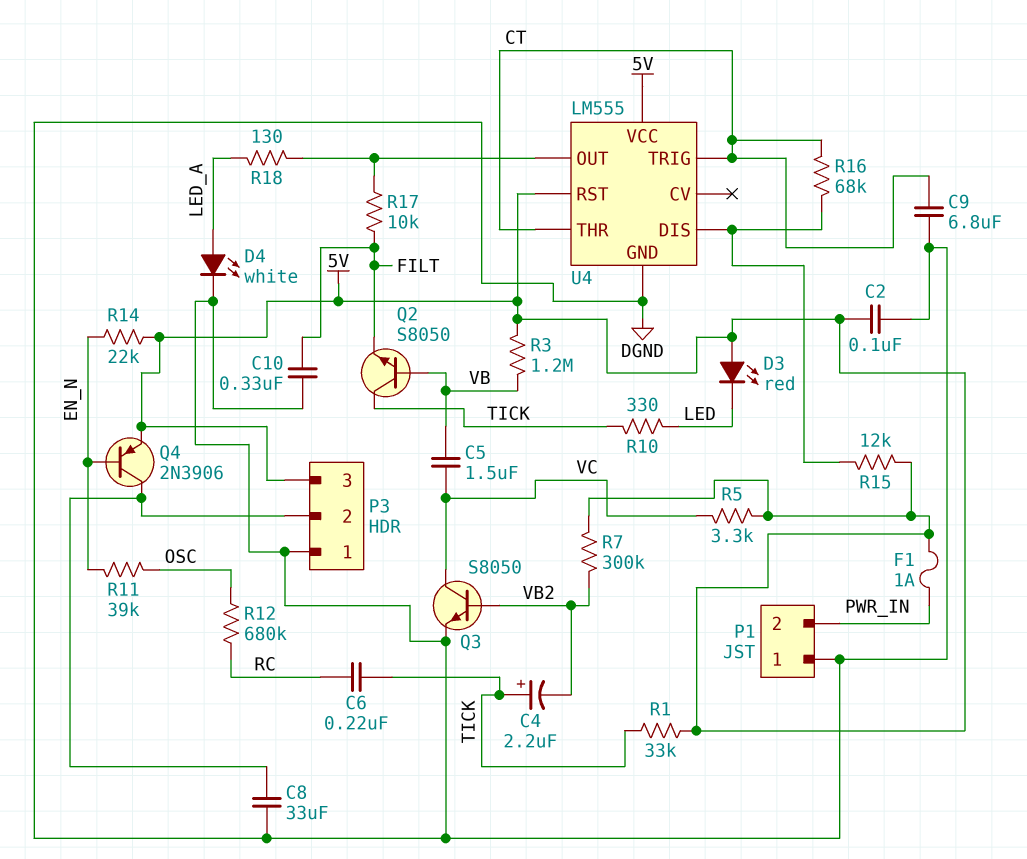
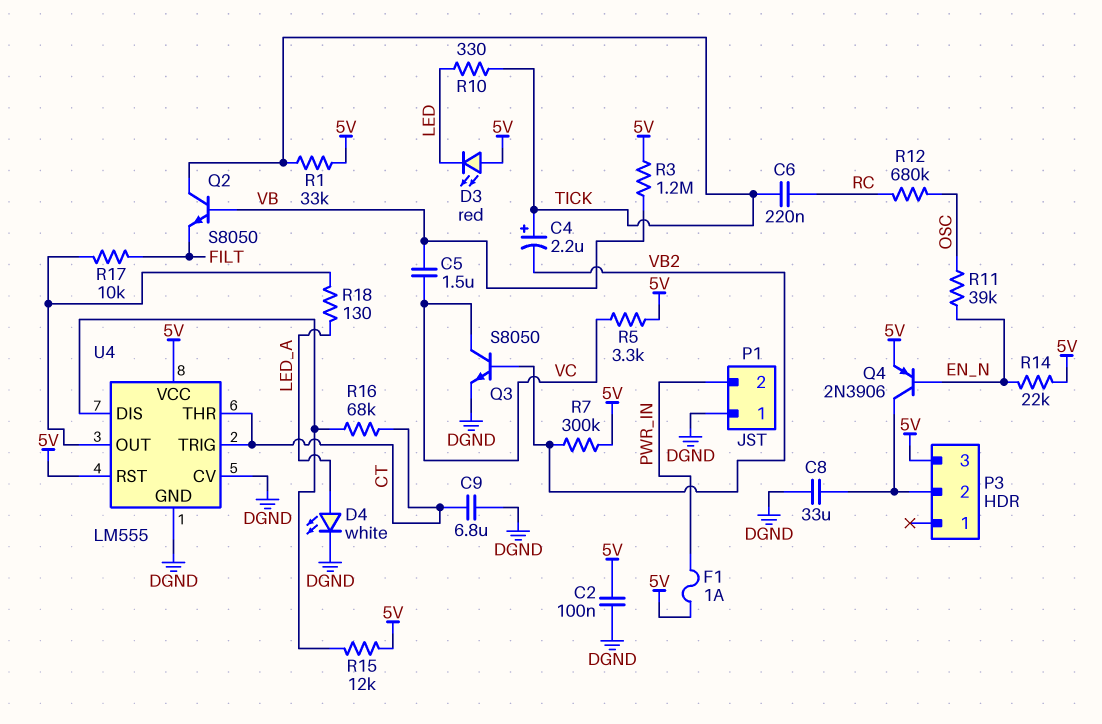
C10: 330nF (DGND, FILT) -> none
P3 pin 1: DGND -> none
U4 pin CV: none -> DGND

